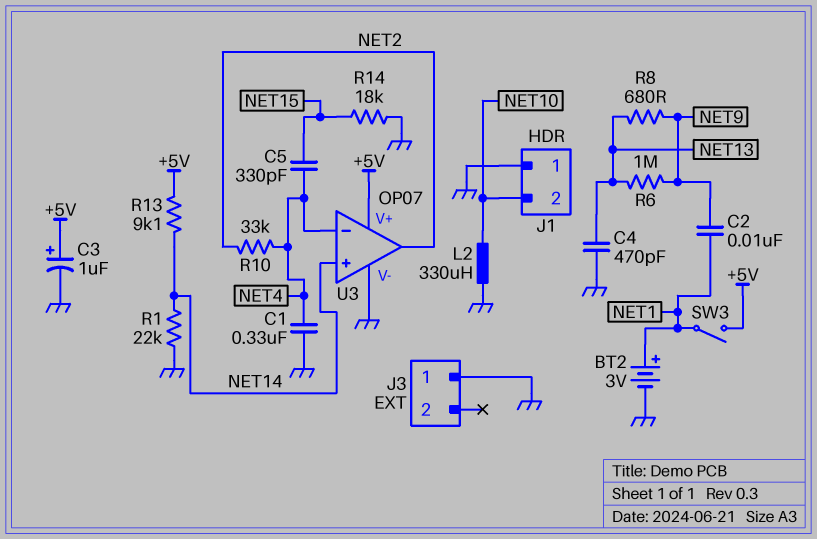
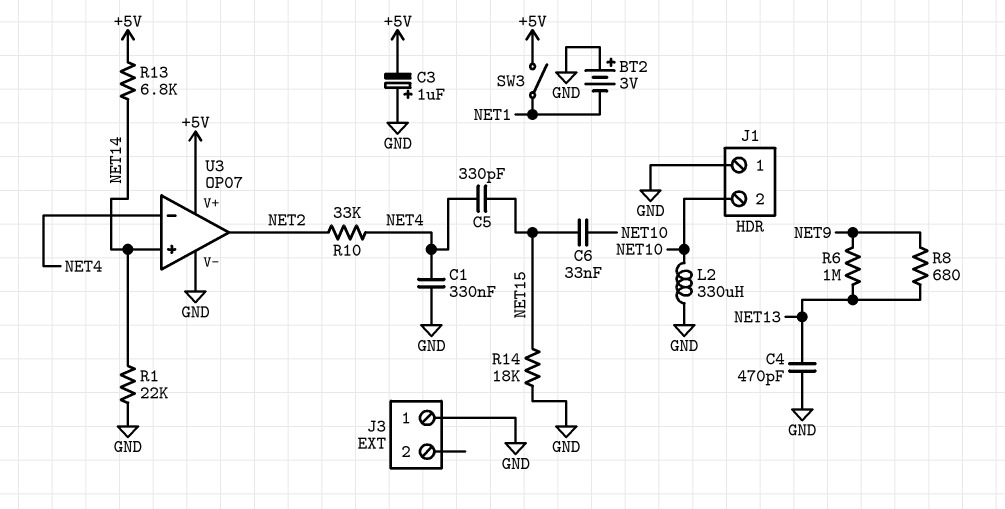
BT2: 3V (plus NET1, minus GND) -> 3V (plus GND, minus NET1)
C2: 10nF (NET1, NET9) -> none
C3: 1uF (plus +5V, minus GND) -> 1uF (plus GND, minus +5V)
C6: none -> 33nF (NET10, NET15)
R13: 9.1k (+5V, NET14) -> 6.8k (+5V, NET14)

